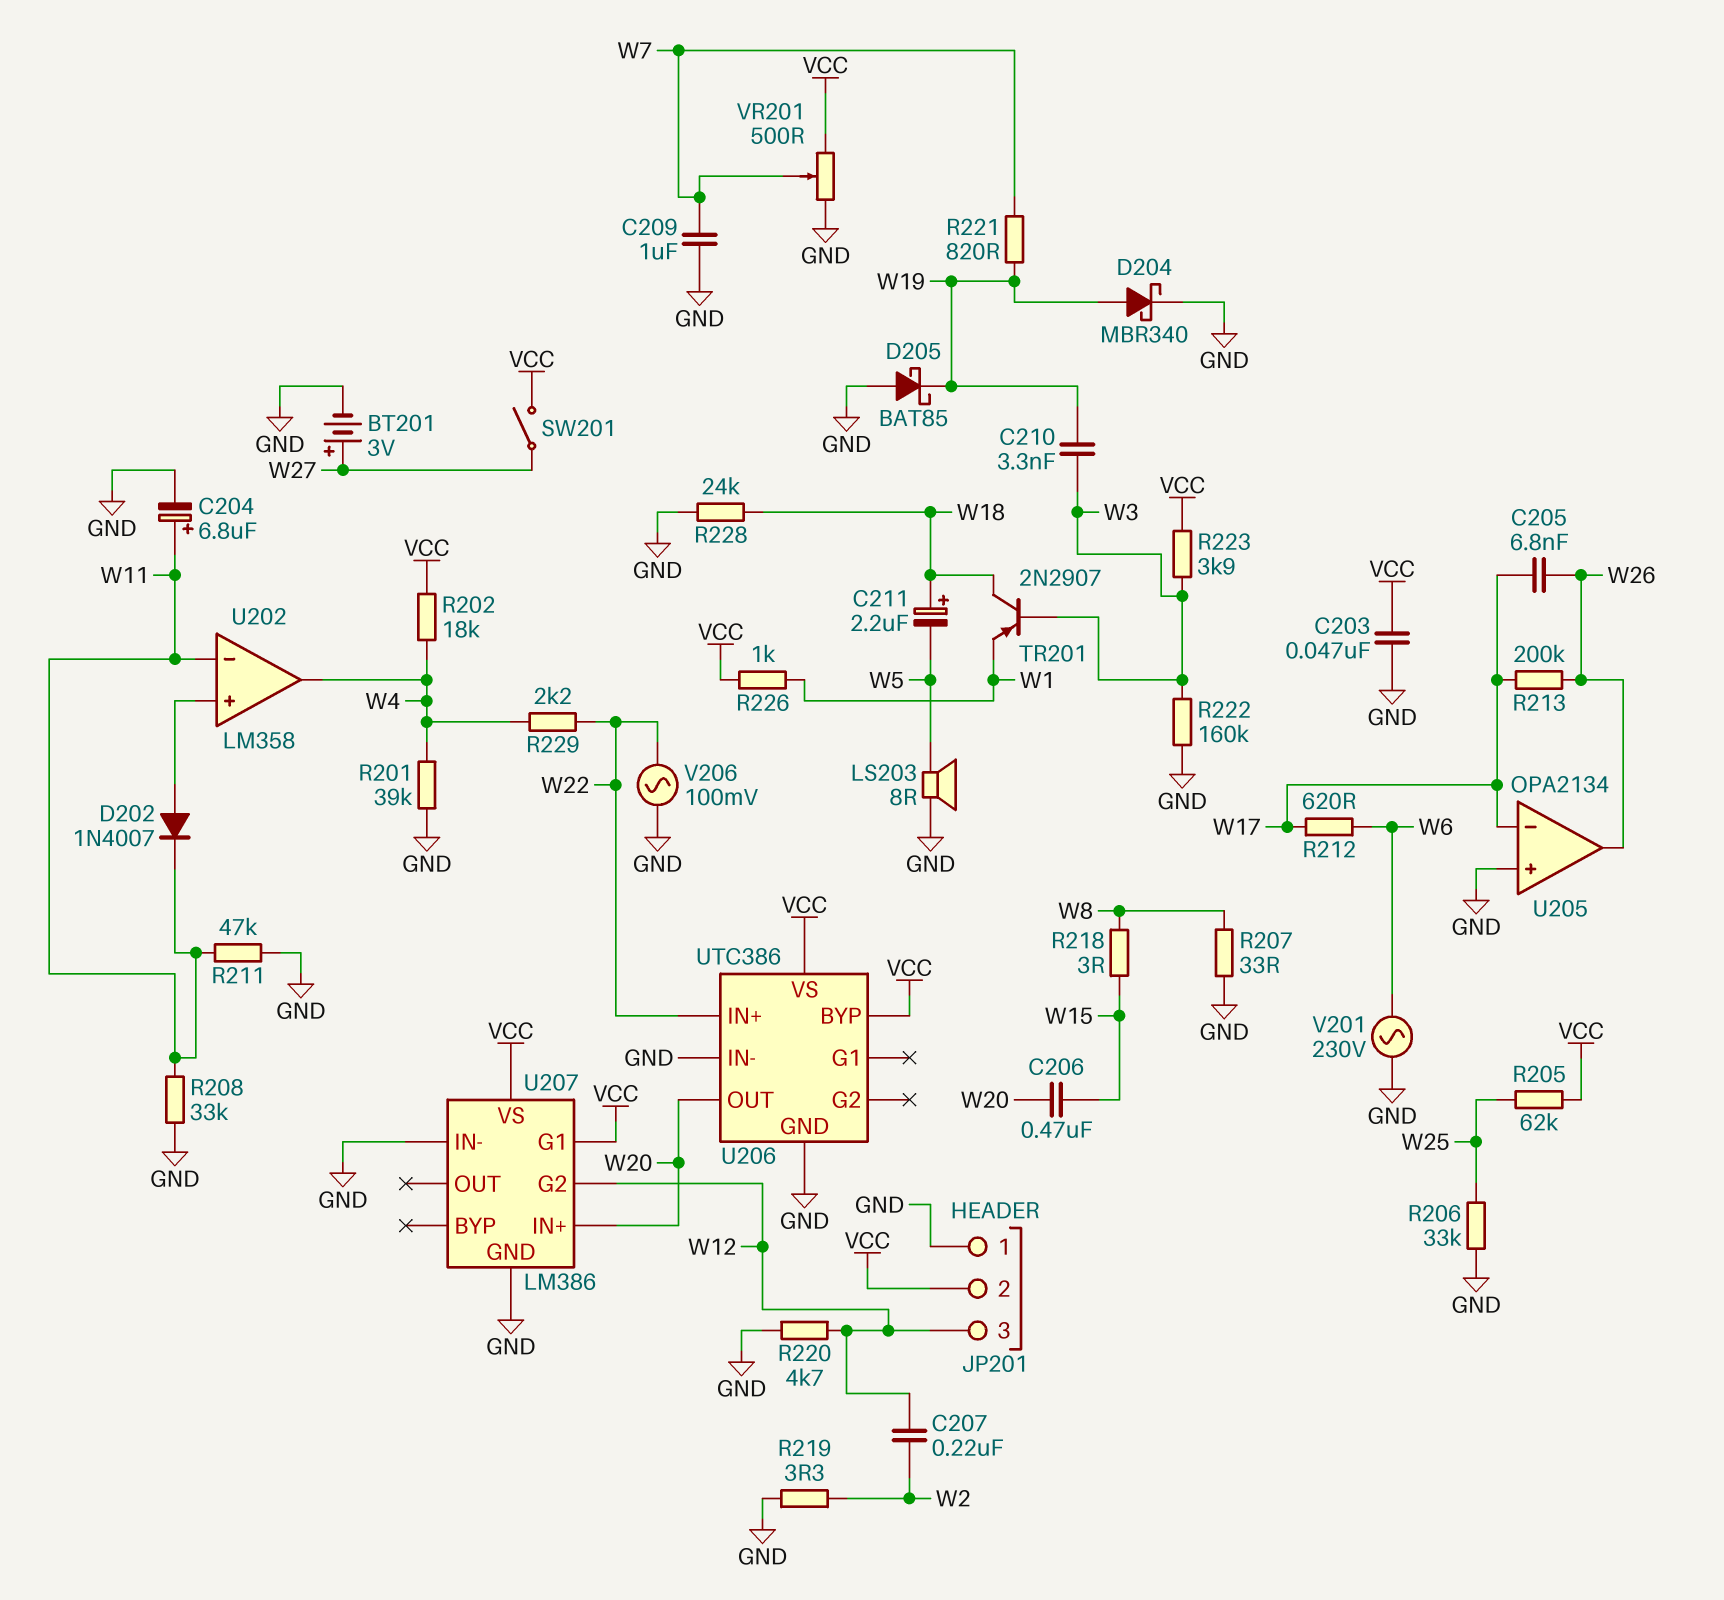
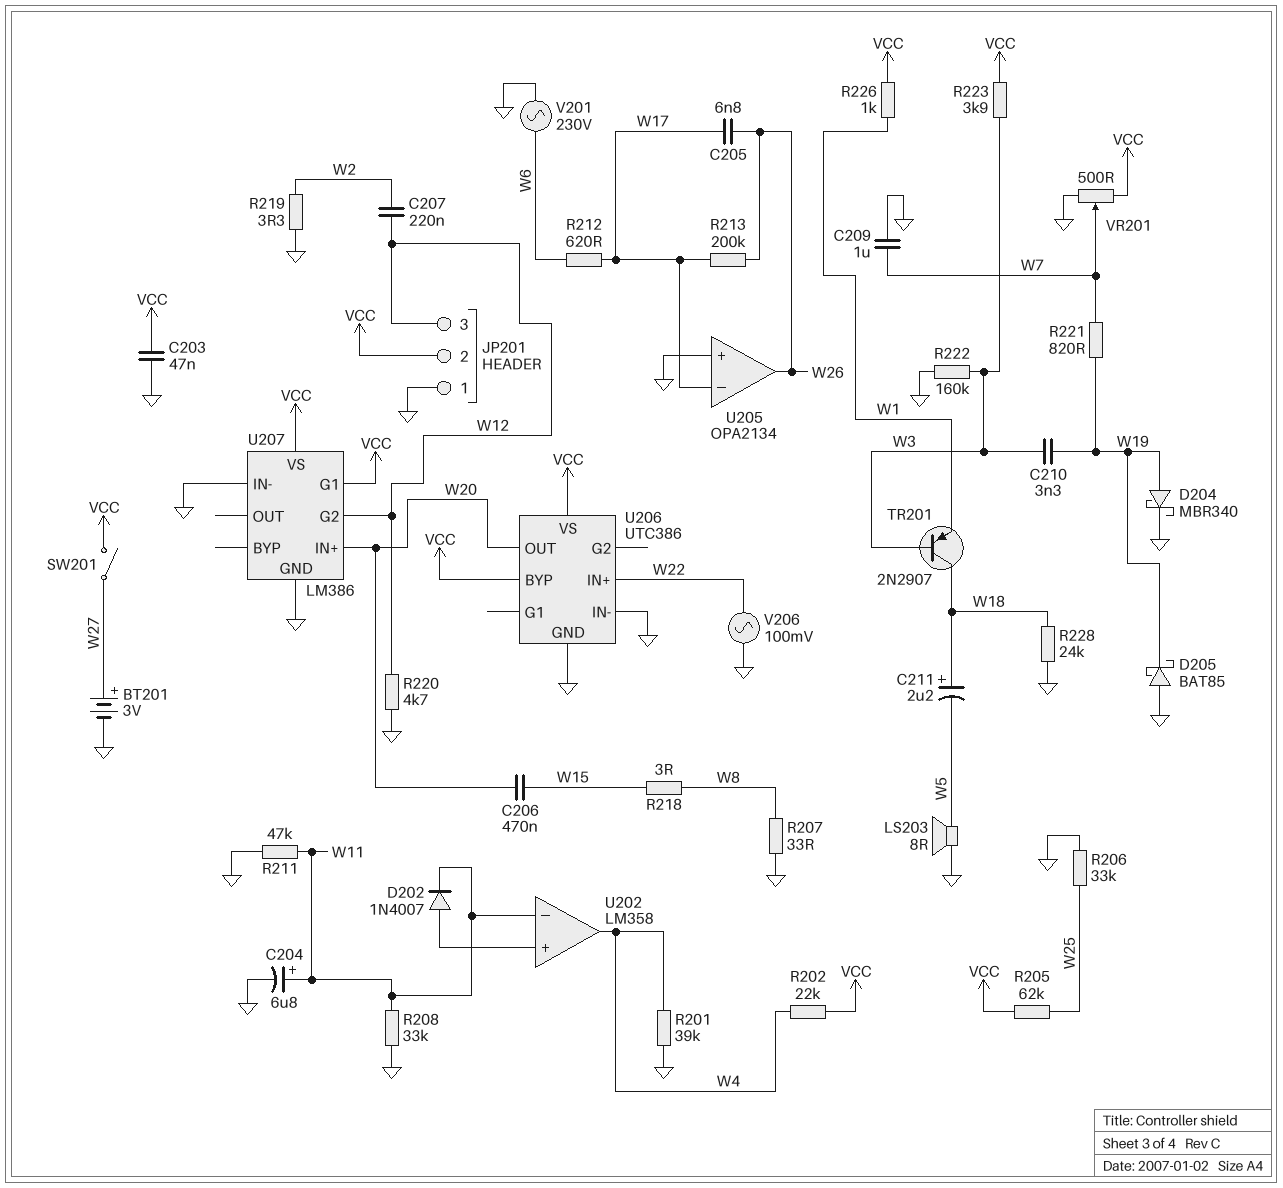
R202: 18k (VCC, W4) -> 22k (VCC, W4)
R229: 2.2k (W4, W22) -> none

